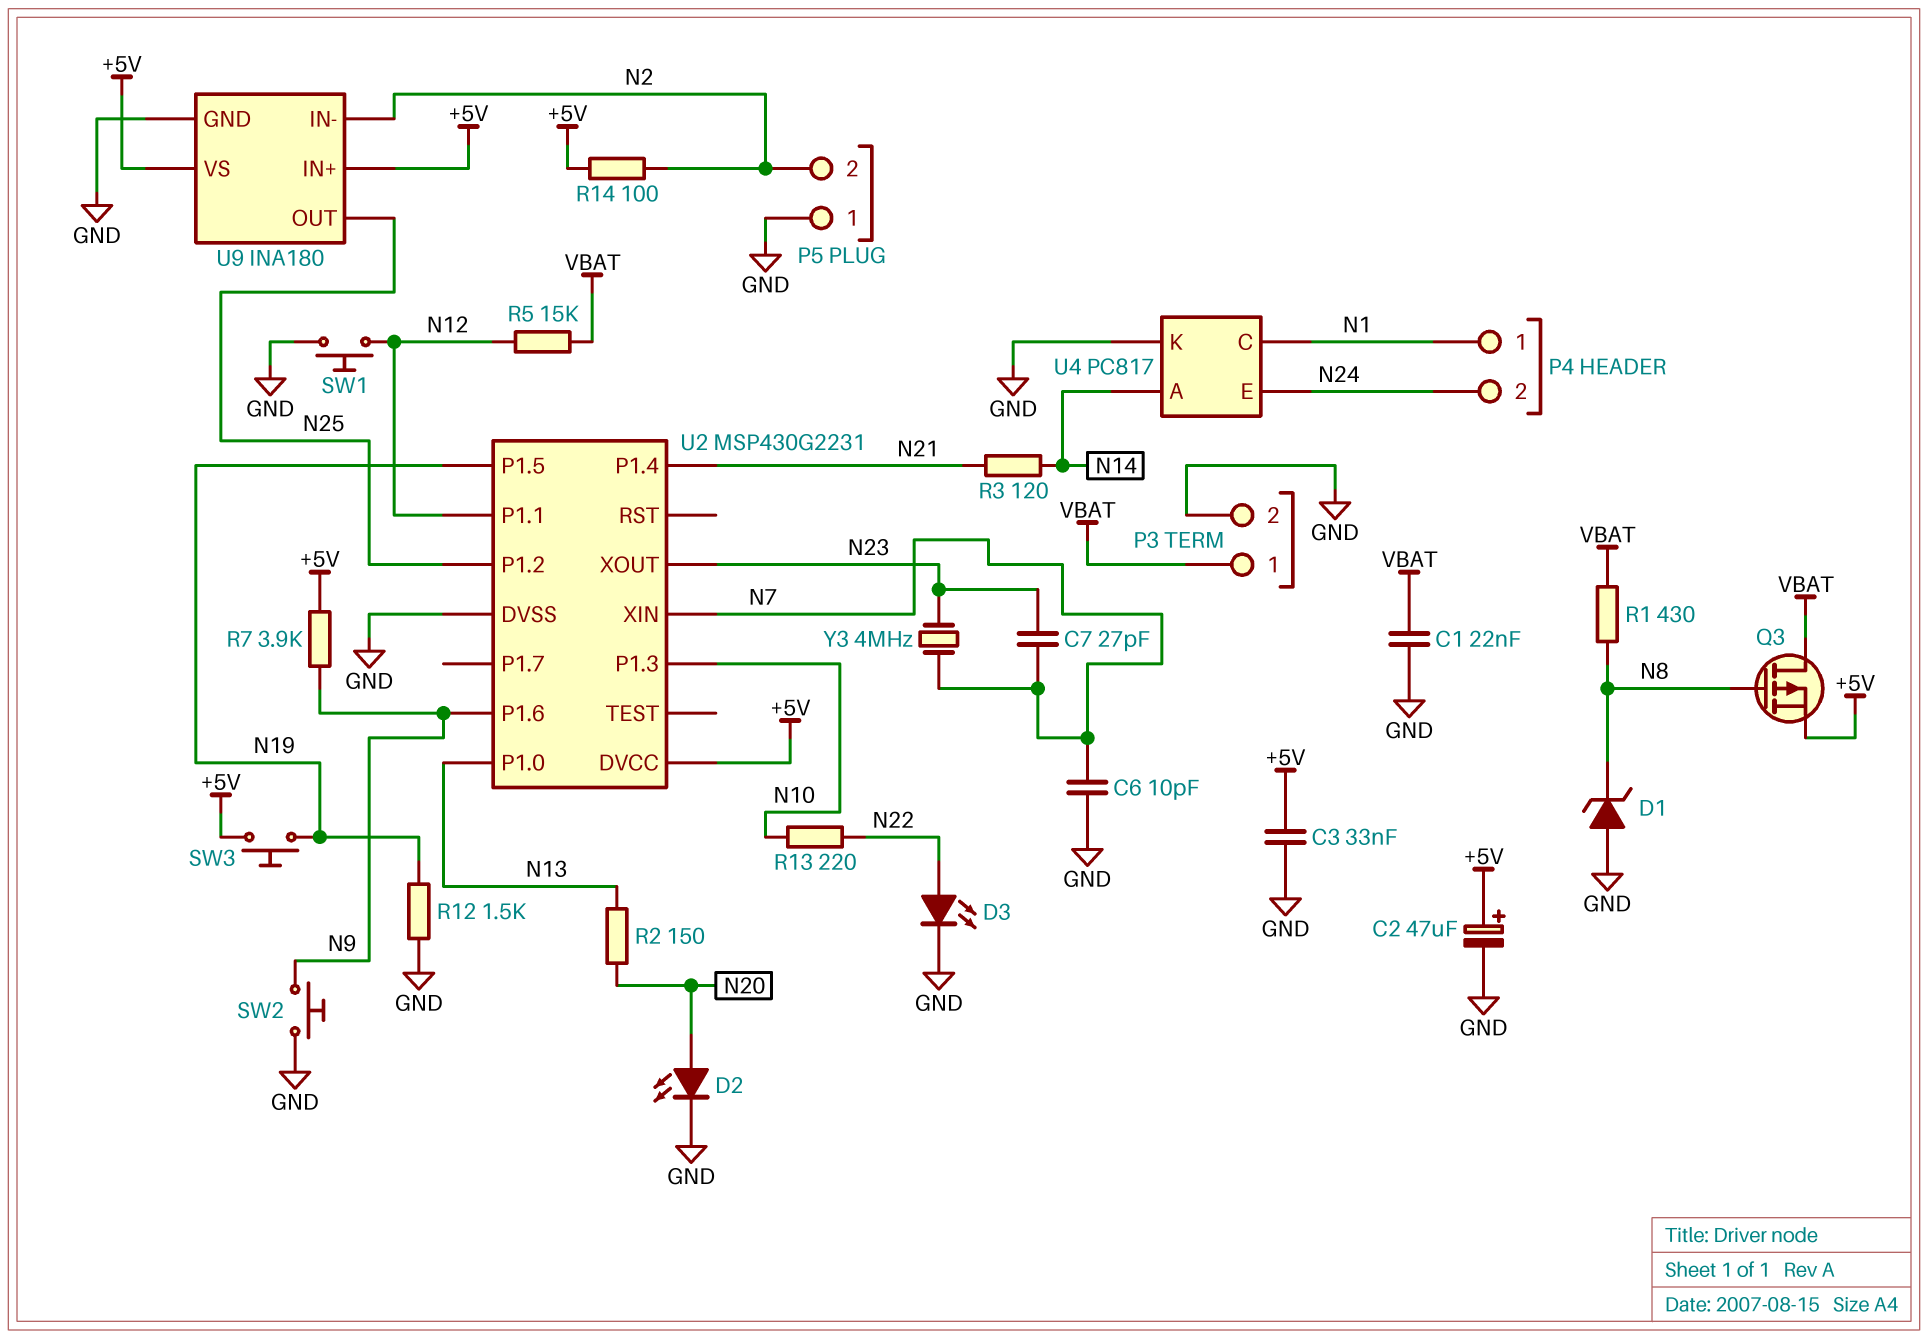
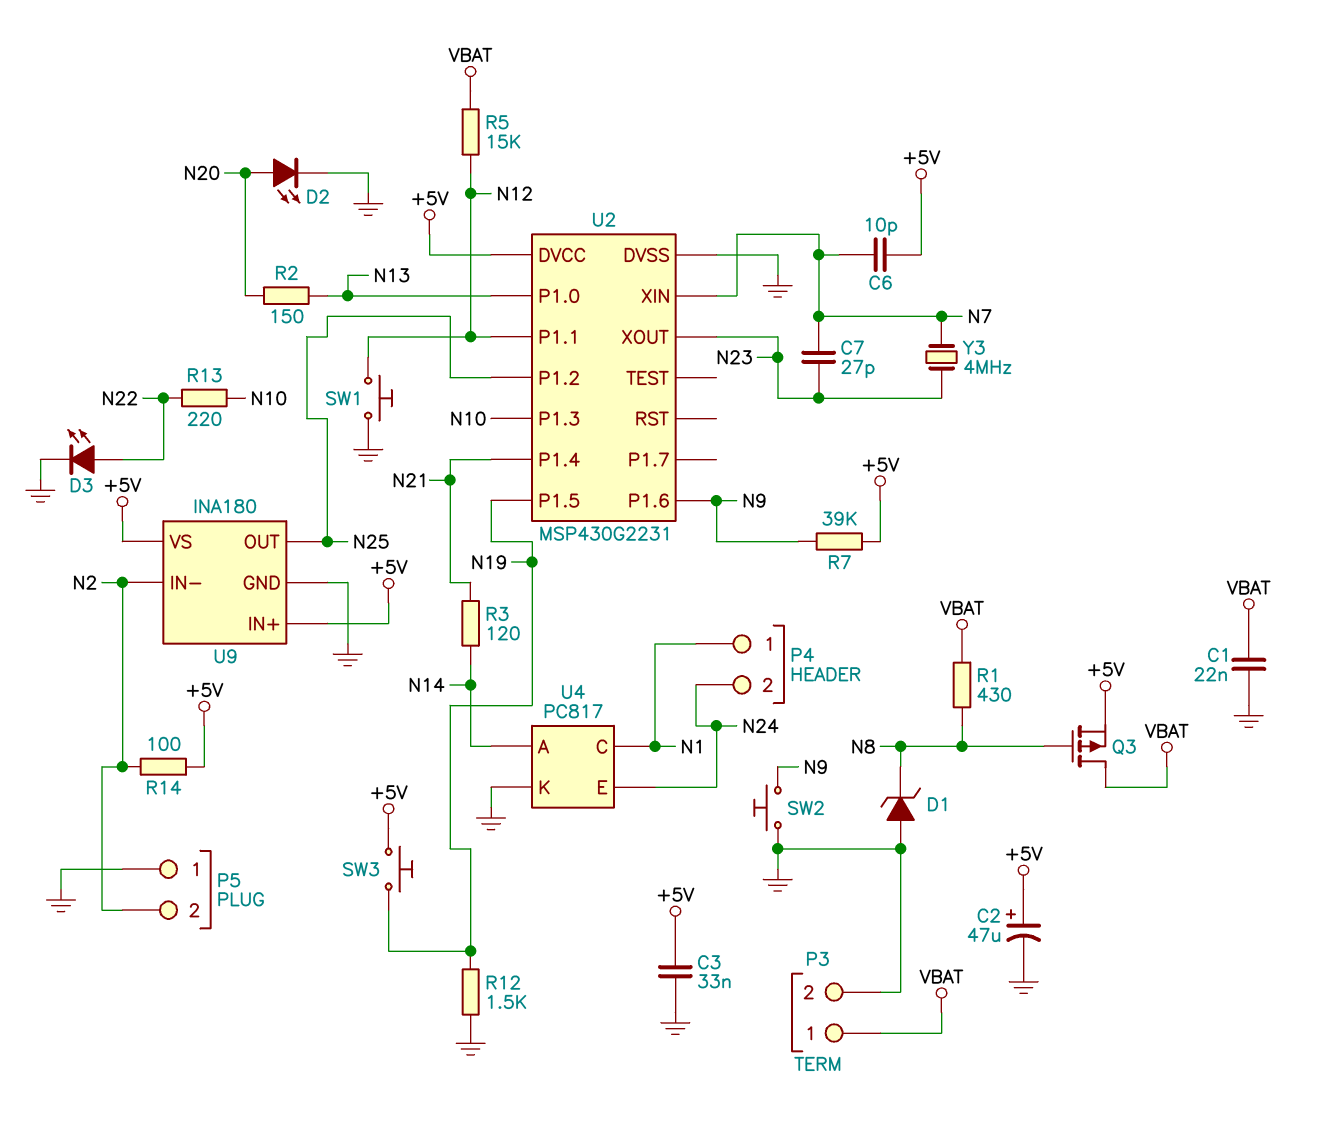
C6: 10pF (GND, N7) -> 10pF (+5V, N7)
R7: 3.9k (+5V, N9) -> 39k (+5V, N9)

